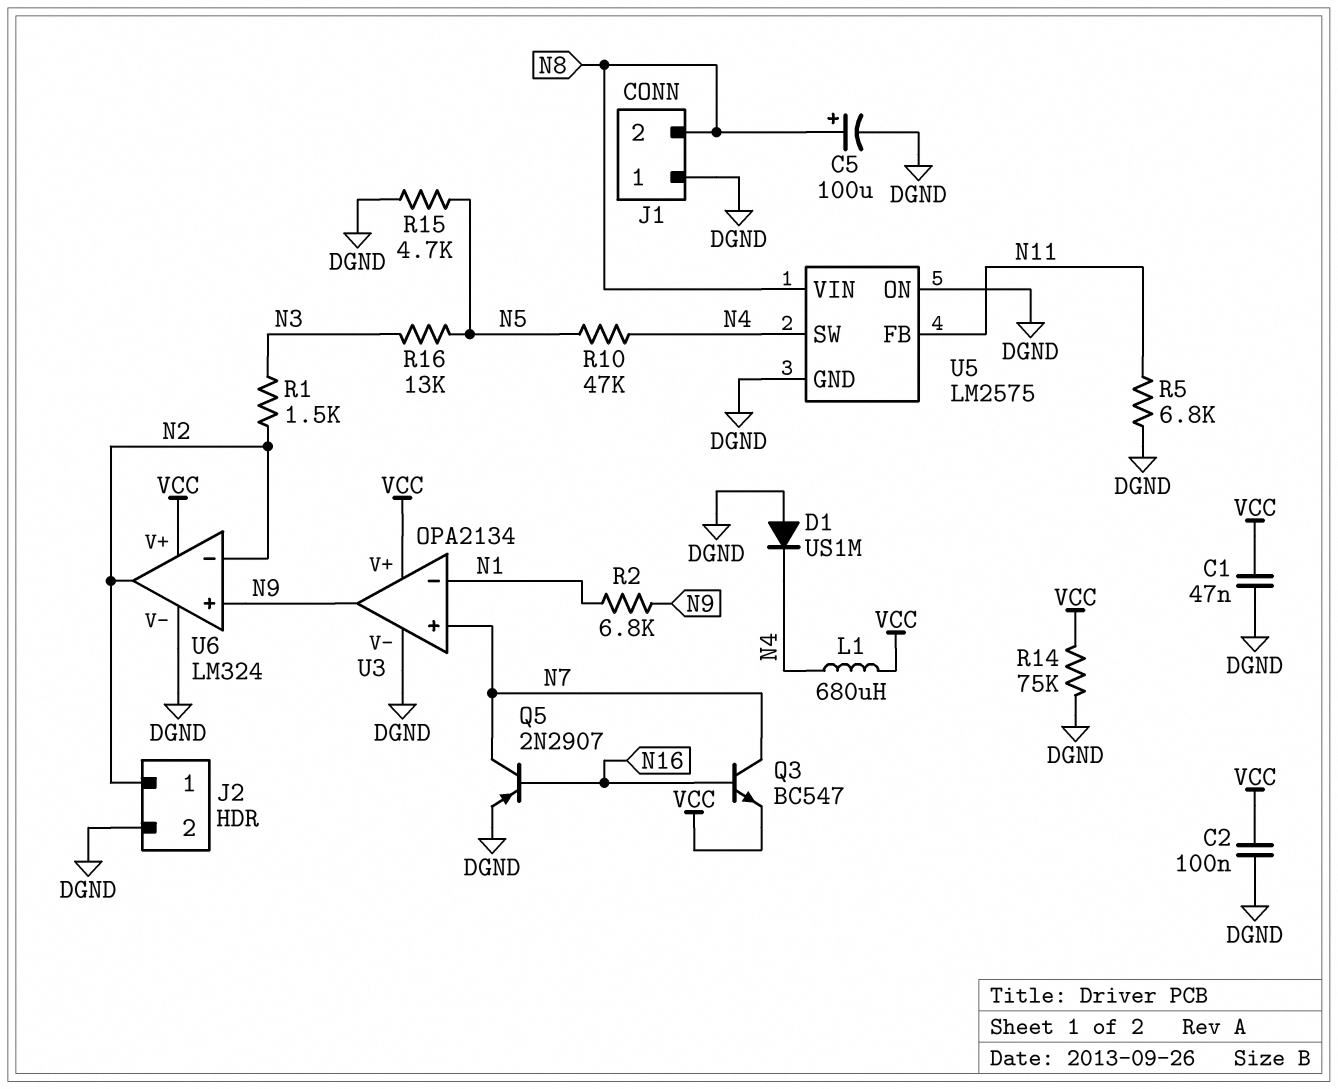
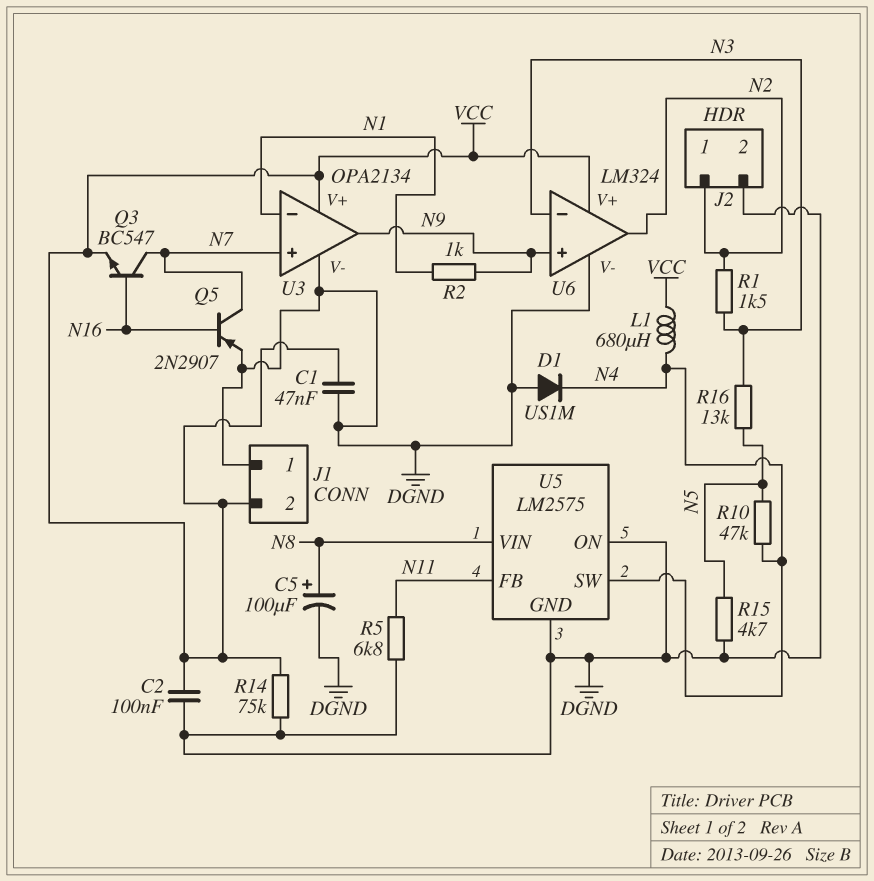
J1 pin 2: N8 -> VCC
R2: 6.8k (N1, N9) -> 1k (N1, N9)
U6 pin in-: N2 -> N3

